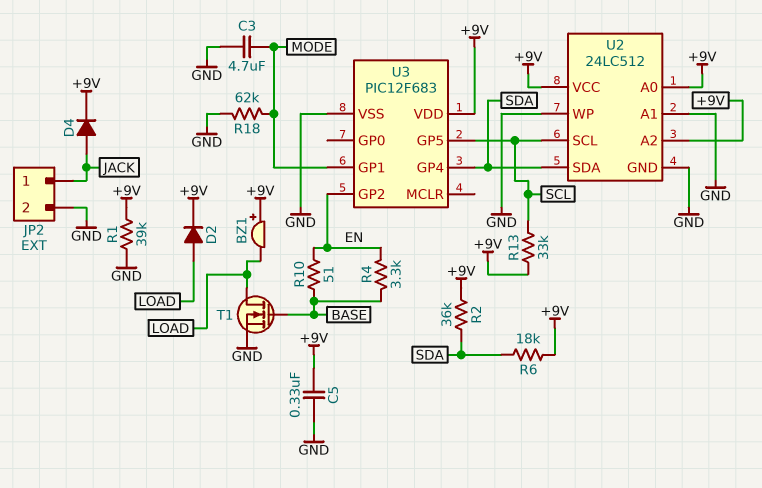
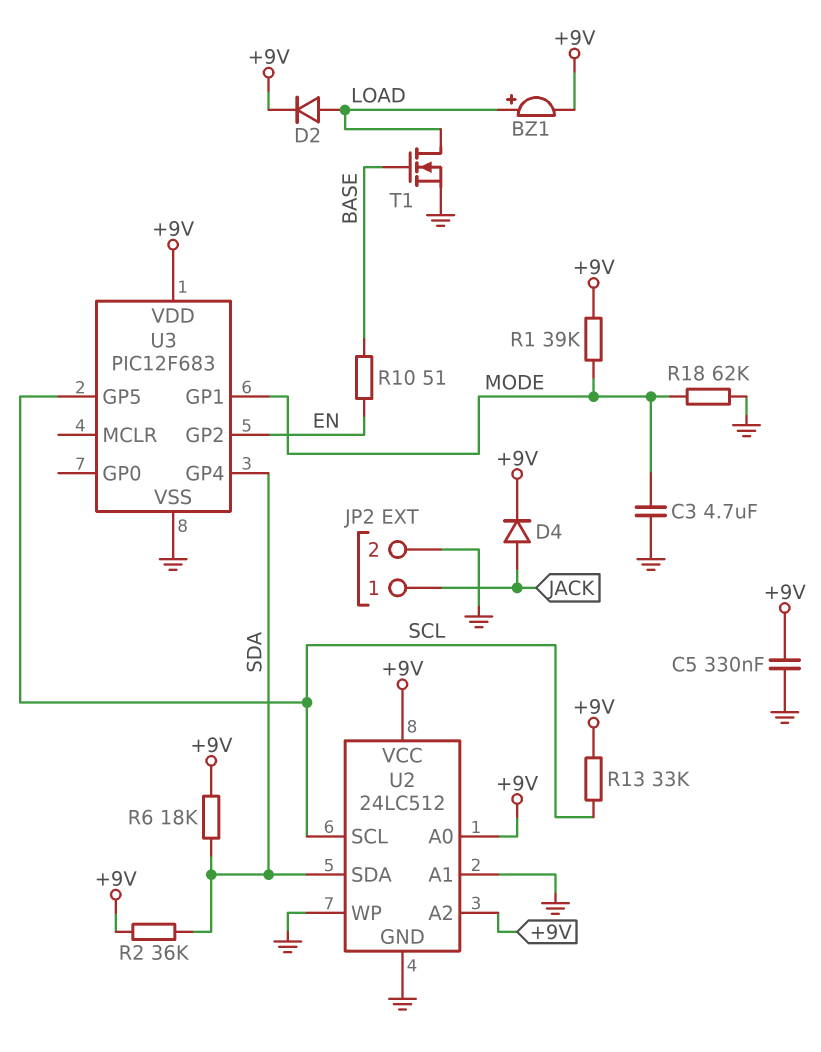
BZ1: buzzer (plus +9V, minus LOAD) -> buzzer (plus LOAD, minus +9V)
R1: 39k (+9V, GND) -> 39k (+9V, MODE)
R4: 3.3k (BASE, EN) -> none

